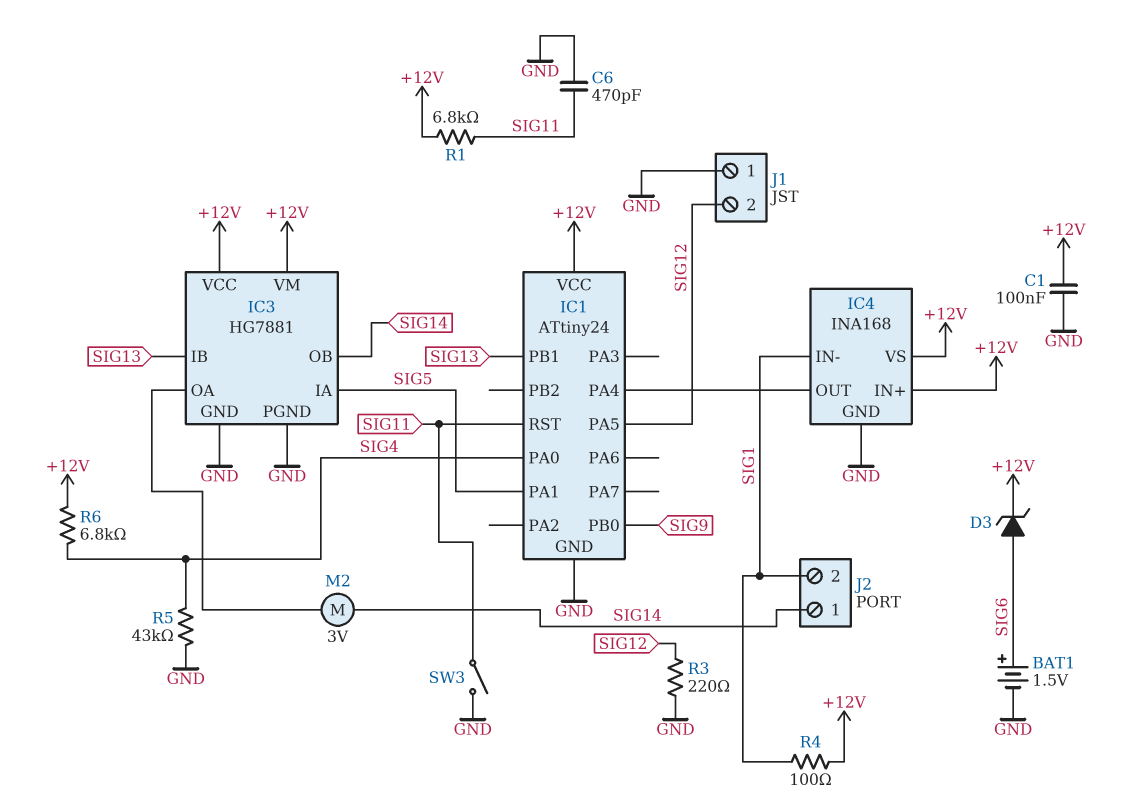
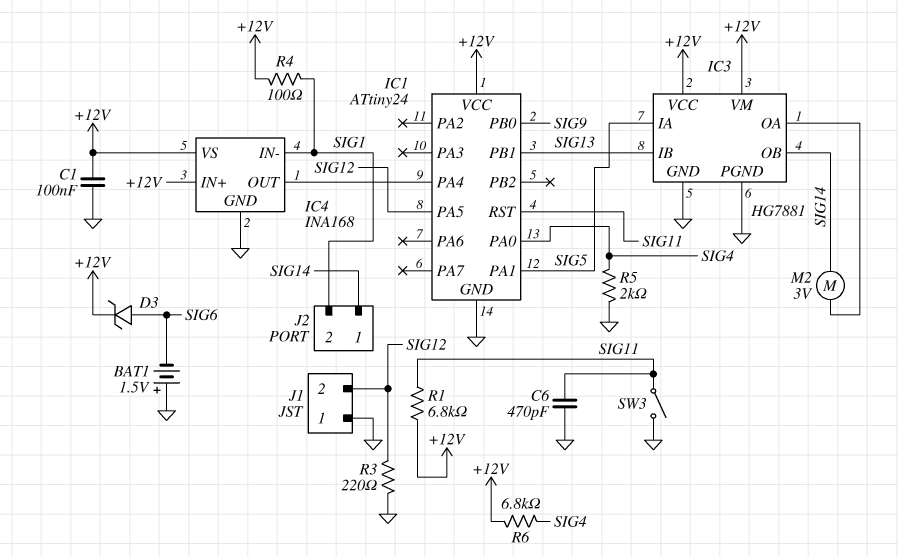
BAT1: 1.5V (plus SIG6, minus GND) -> 1.5V (plus GND, minus SIG6)
R5: 43k (GND, SIG4) -> 2k (GND, SIG4)

